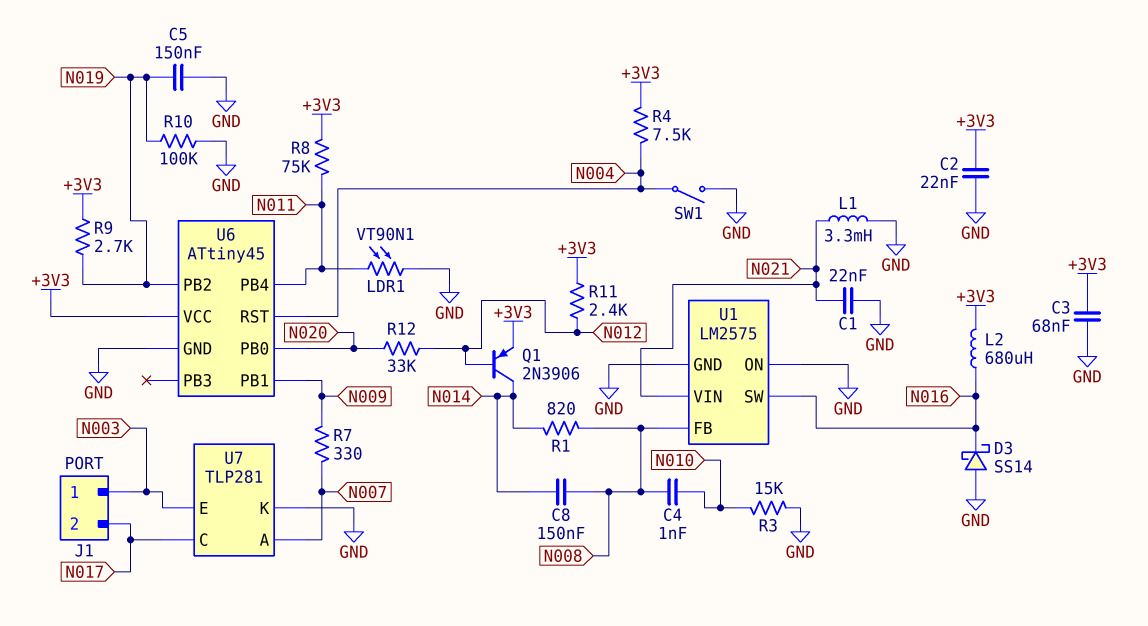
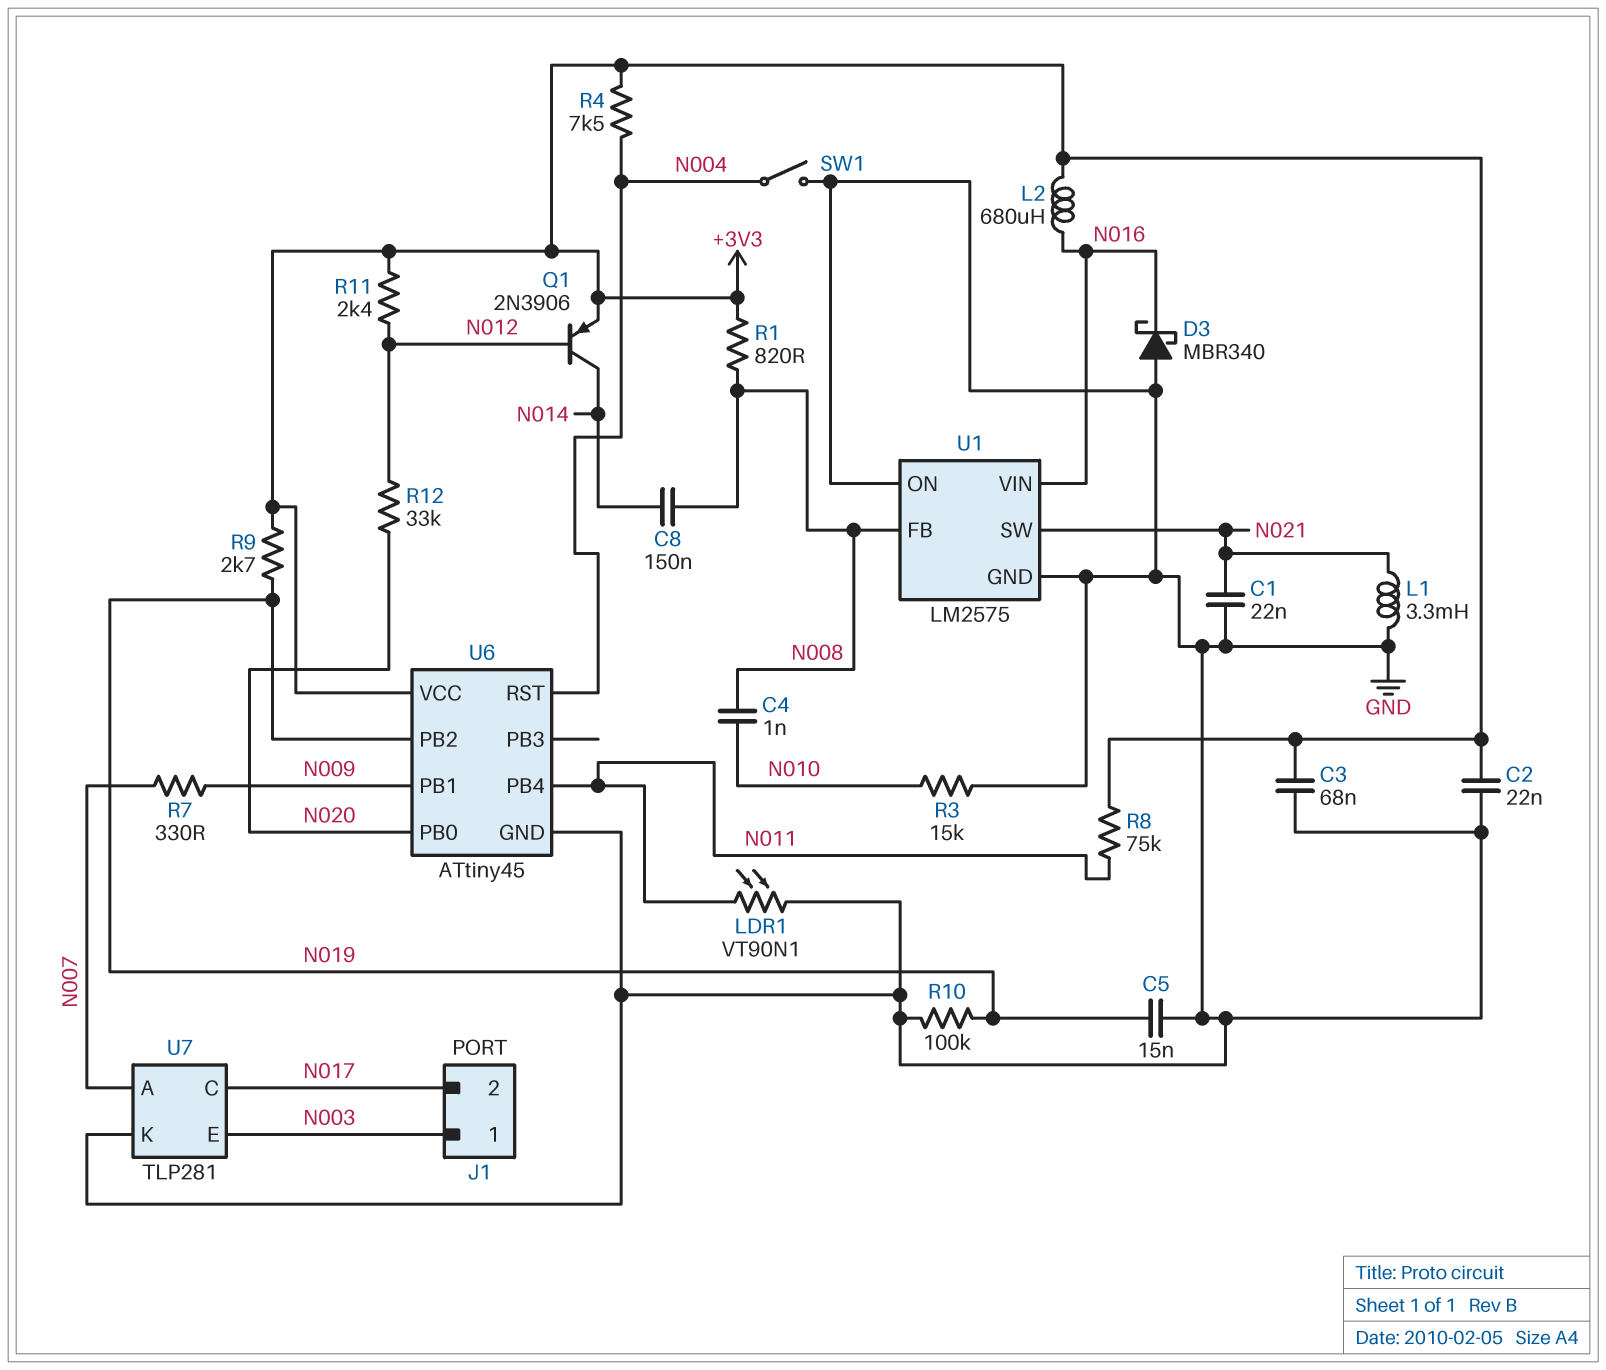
C5: 150nF (GND, N019) -> 15nF (GND, N019)
D3: schottky SS14 (A GND, K N016) -> schottky MBR340 (A GND, K N016)
R1: 820 (N008, N014) -> 820 (+3V3, N008)
U1 pin SW: N016 -> N021
U1 pin VIN: N021 -> N016

